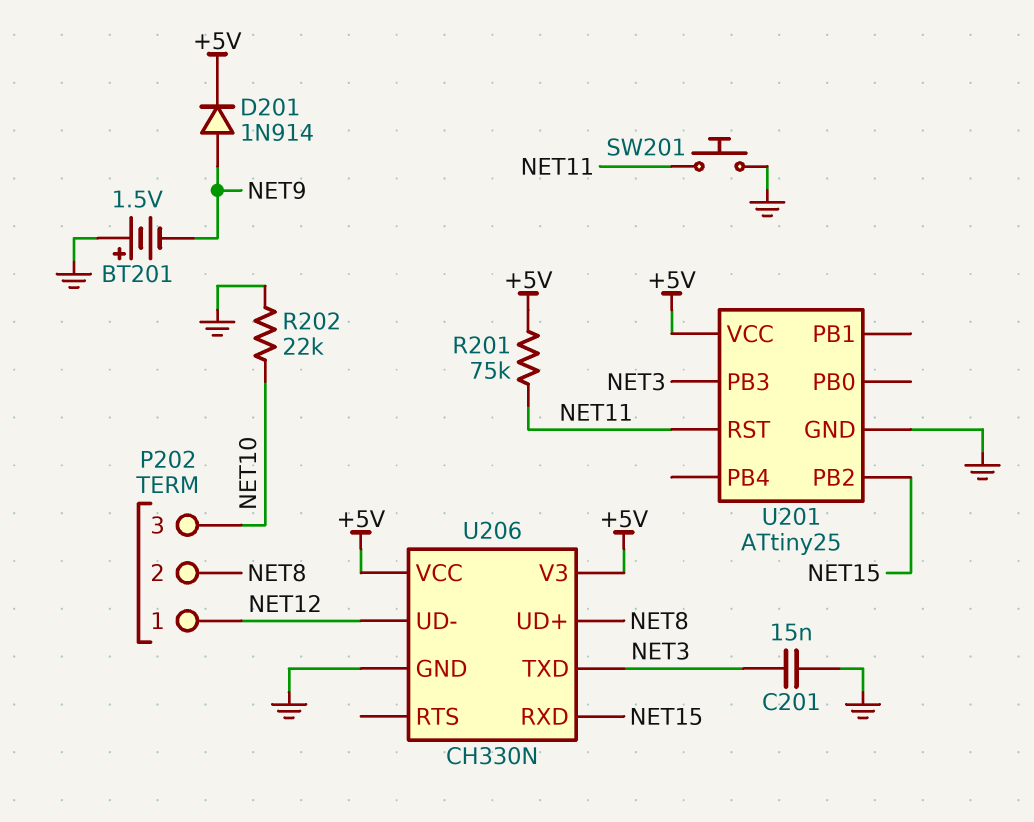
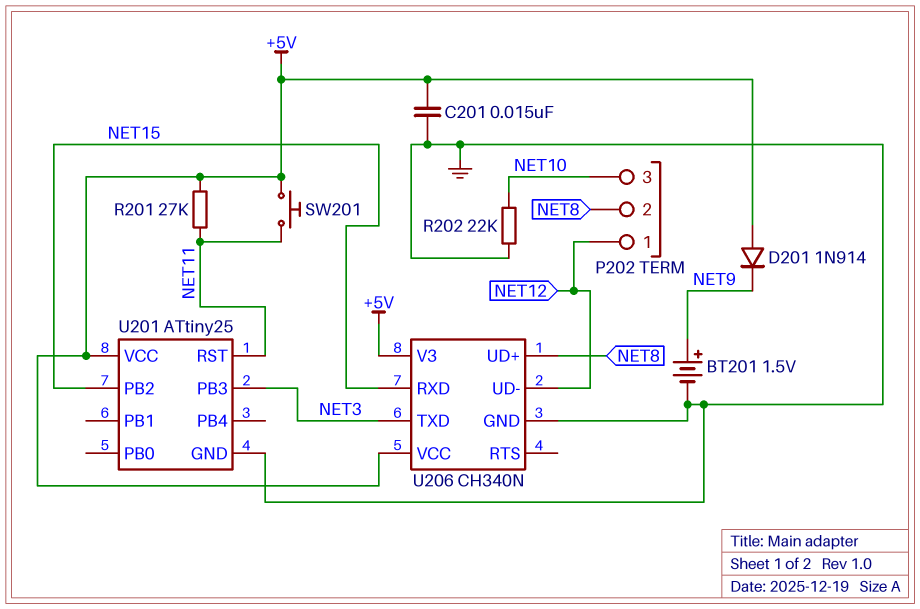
BT201: 1.5V (plus GND, minus NET9) -> 1.5V (plus NET9, minus GND)
C201: 15nF (GND, NET3) -> 15nF (+5V, GND)
D201: diode 1N914 (A NET9, K +5V) -> diode 1N914 (A +5V, K NET9)
R201: 75k (+5V, NET11) -> 27k (+5V, NET11)
SW201: button (GND, NET11) -> button (+5V, NET11)
U206: CH330N -> CH340N

